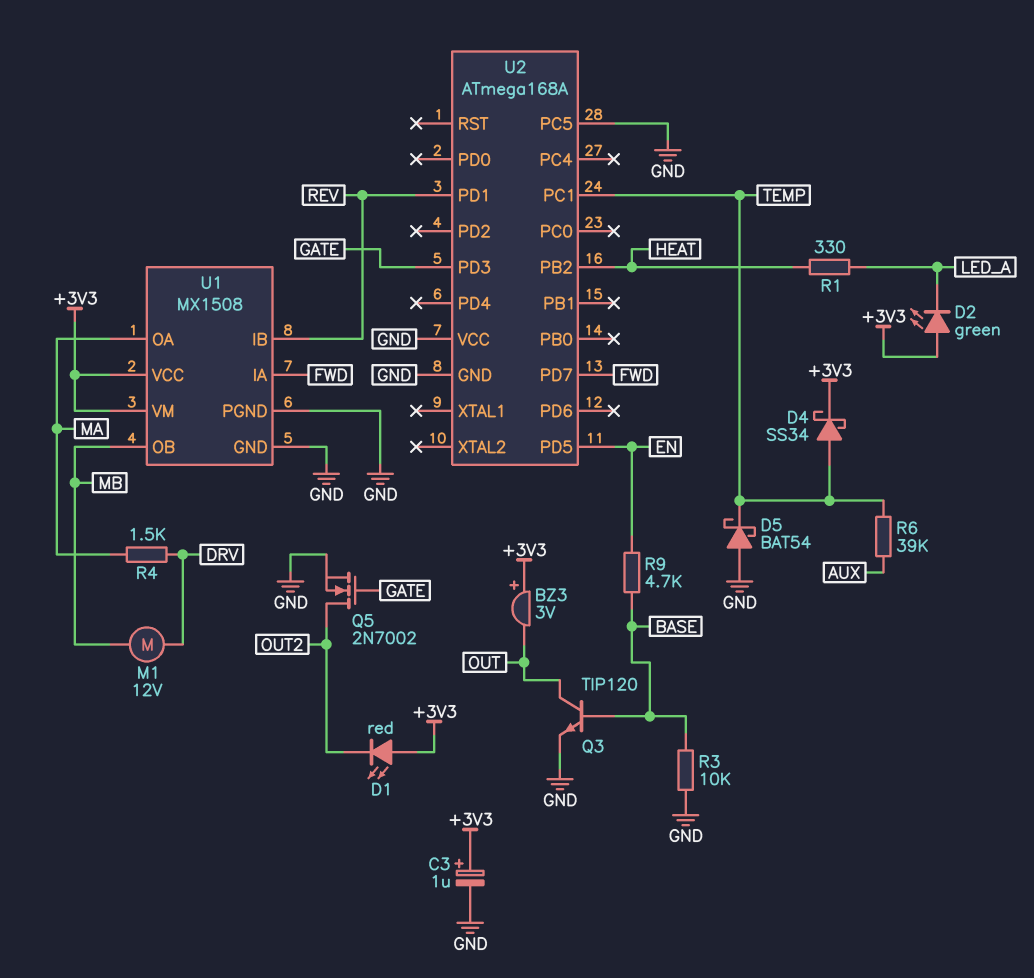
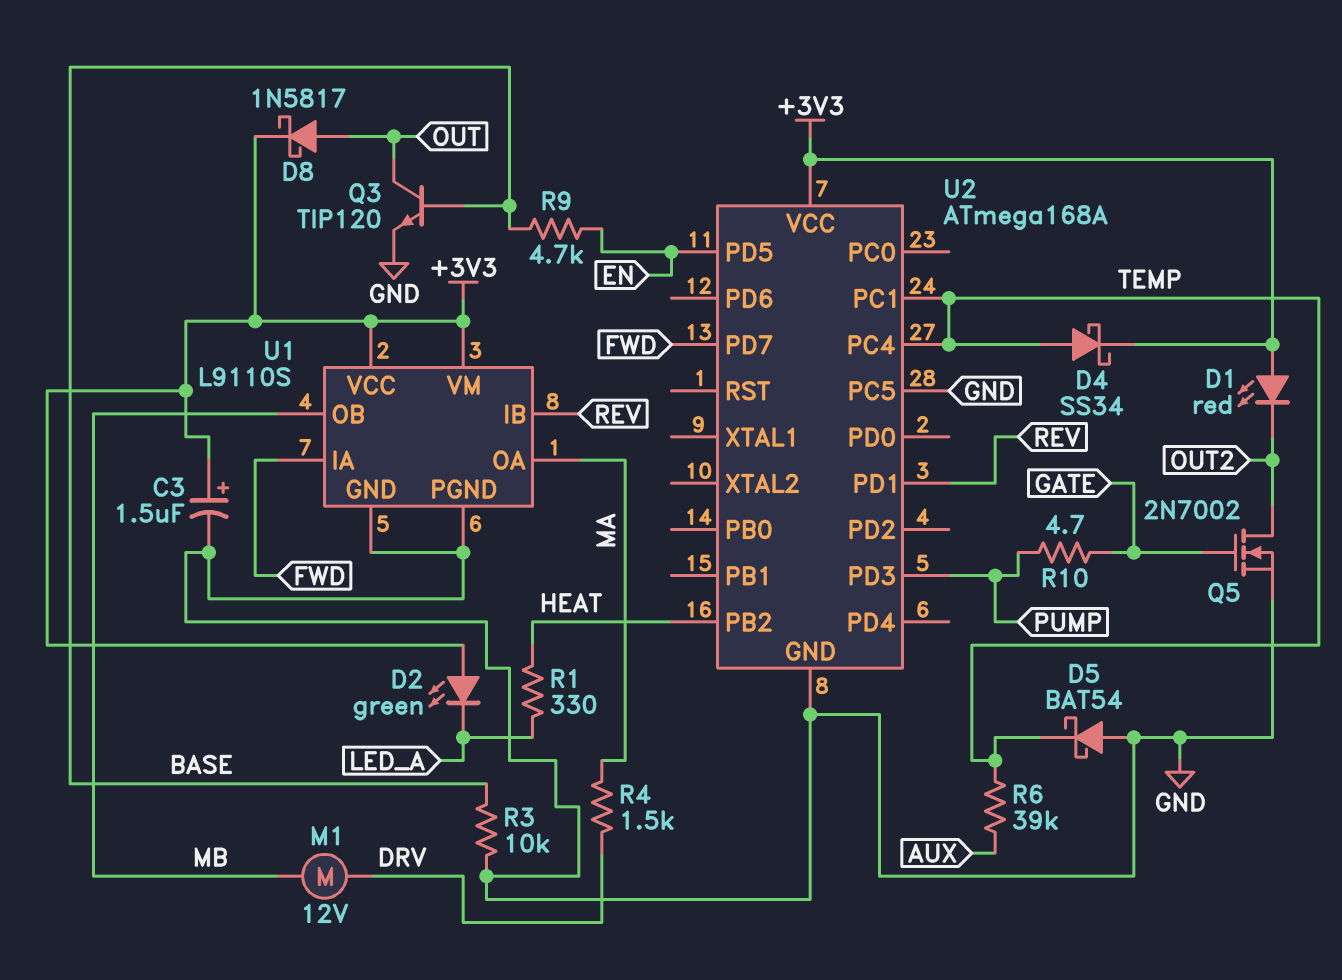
BZ3: buzzer 3V (plus +3V3, minus OUT) -> none
C3: 1uF (plus +3V3, minus GND) -> 1.5uF (plus +3V3, minus GND)
D8: none -> schottky 1N5817 (A OUT, K +3V3)
R10: none -> 4.7 (GATE, PUMP)
U1: MX1508 -> L9110S
U2 pin PC4: none -> TEMP
U2 pin PD3: GATE -> PUMP
U2 pin VCC: GND -> +3V3

